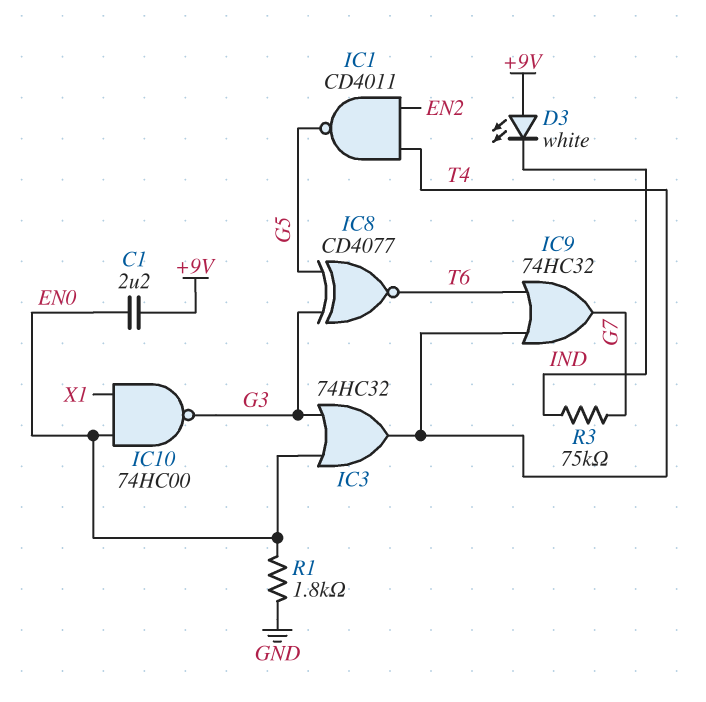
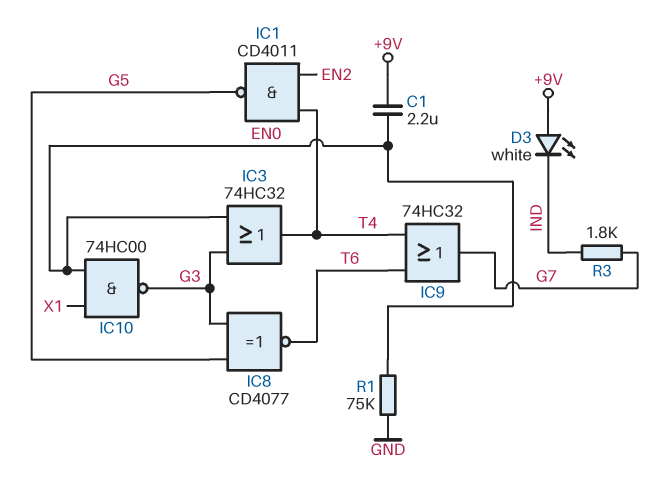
R1: 1.8k (EN0, GND) -> 75k (EN0, GND)
R3: 75k (G7, IND) -> 1.8k (G7, IND)

